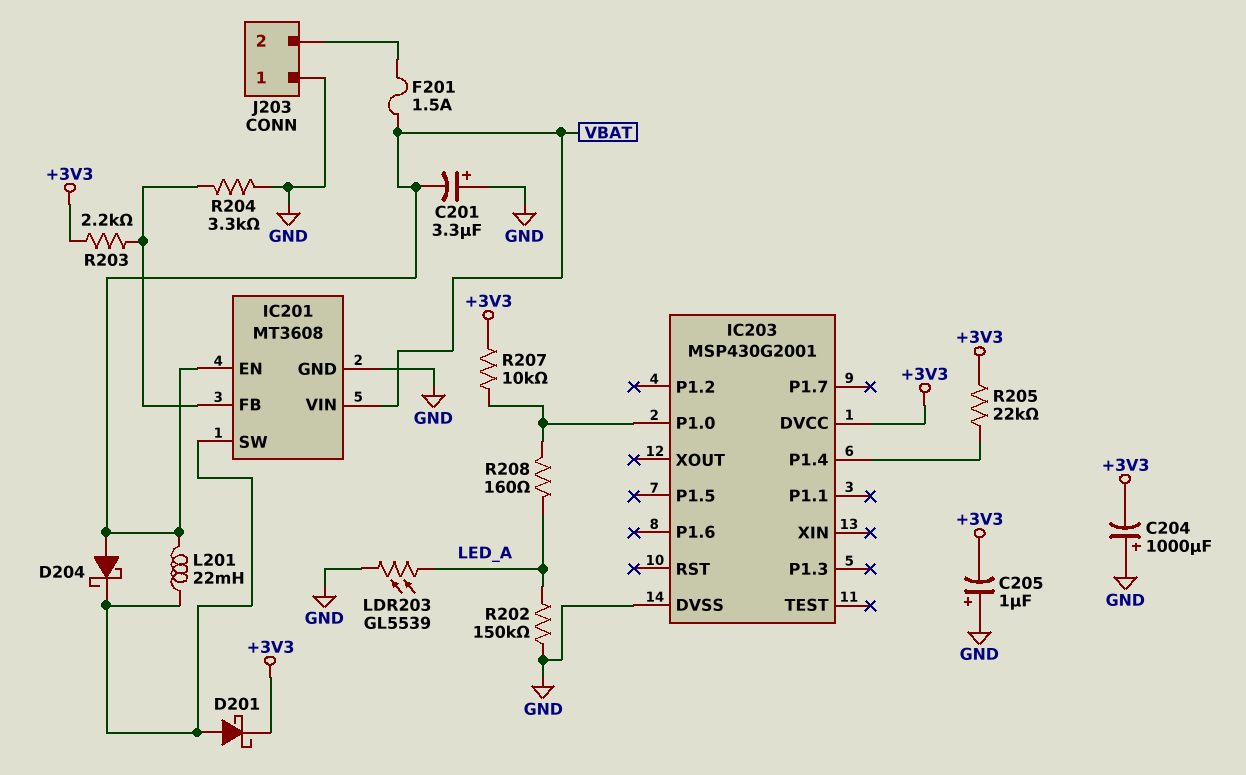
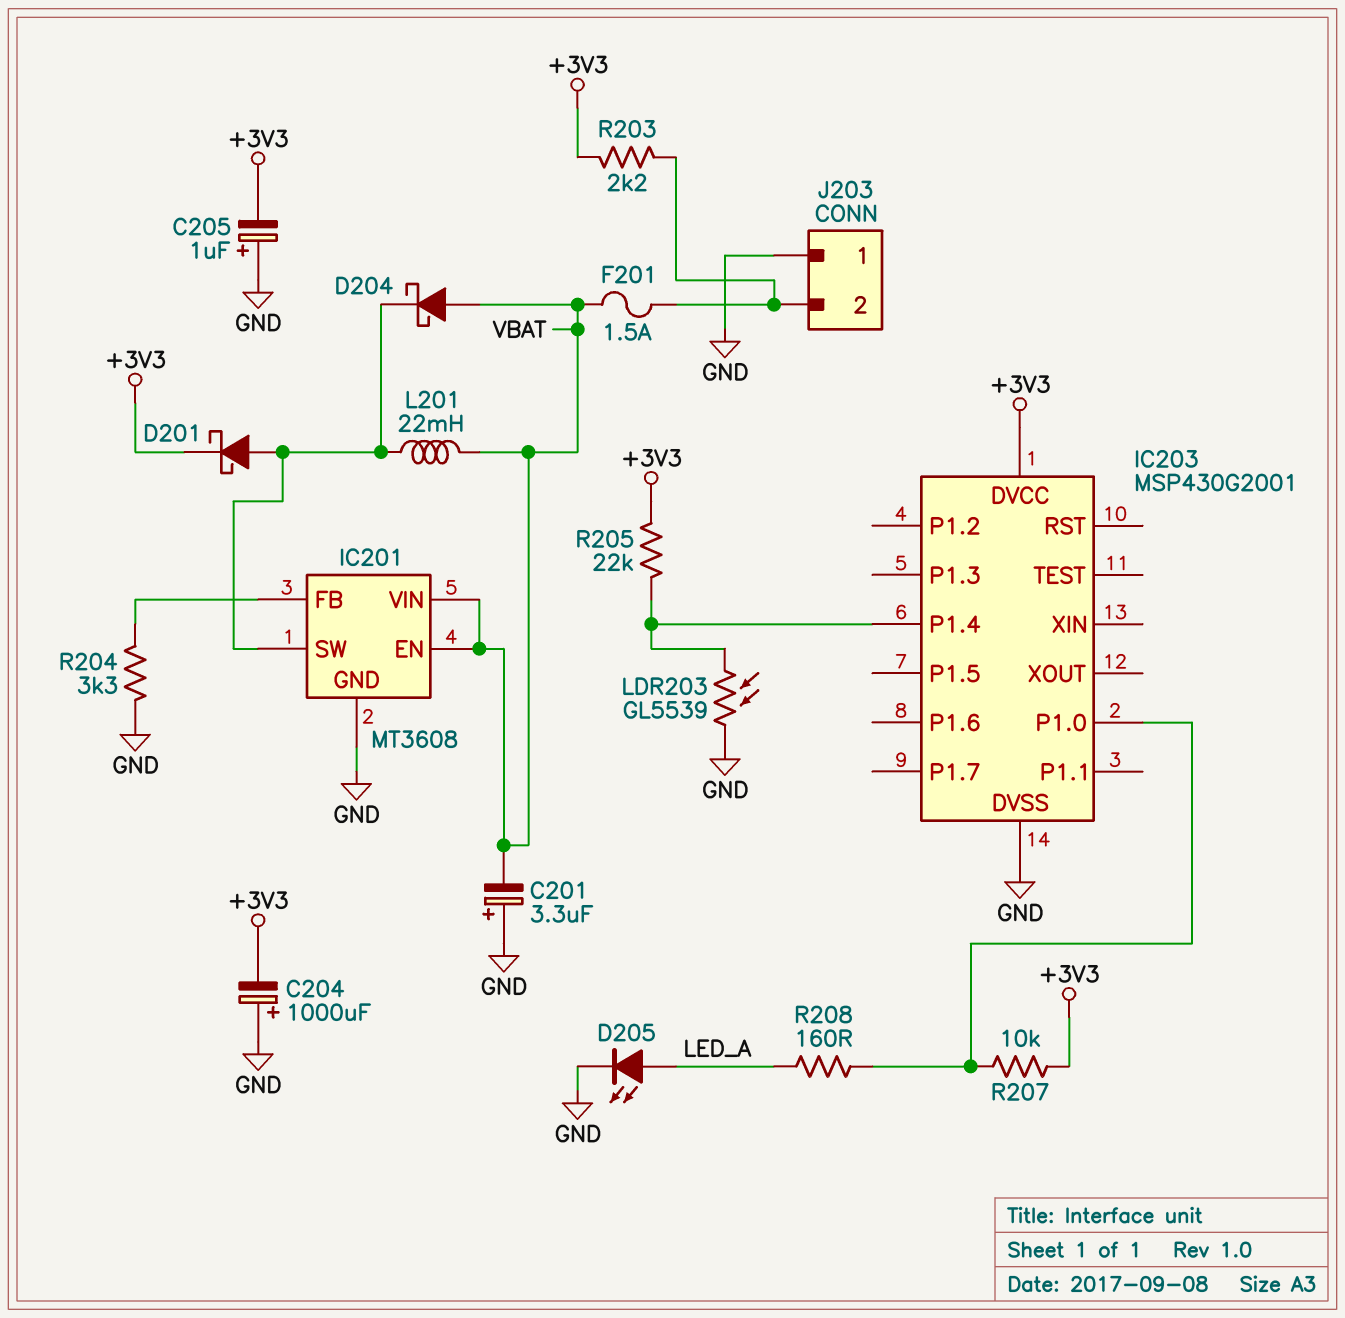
D205: none -> LED (A LED_A, K GND)
LDR203: GL5539 (GND, LED_A) -> GL5539 (GND, IC203/P1.4)
R202: 150k (GND, LED_A) -> none
R203: 2.2k (+3V3, IC201/FB) -> 2.2k (+3V3, J203/2)

